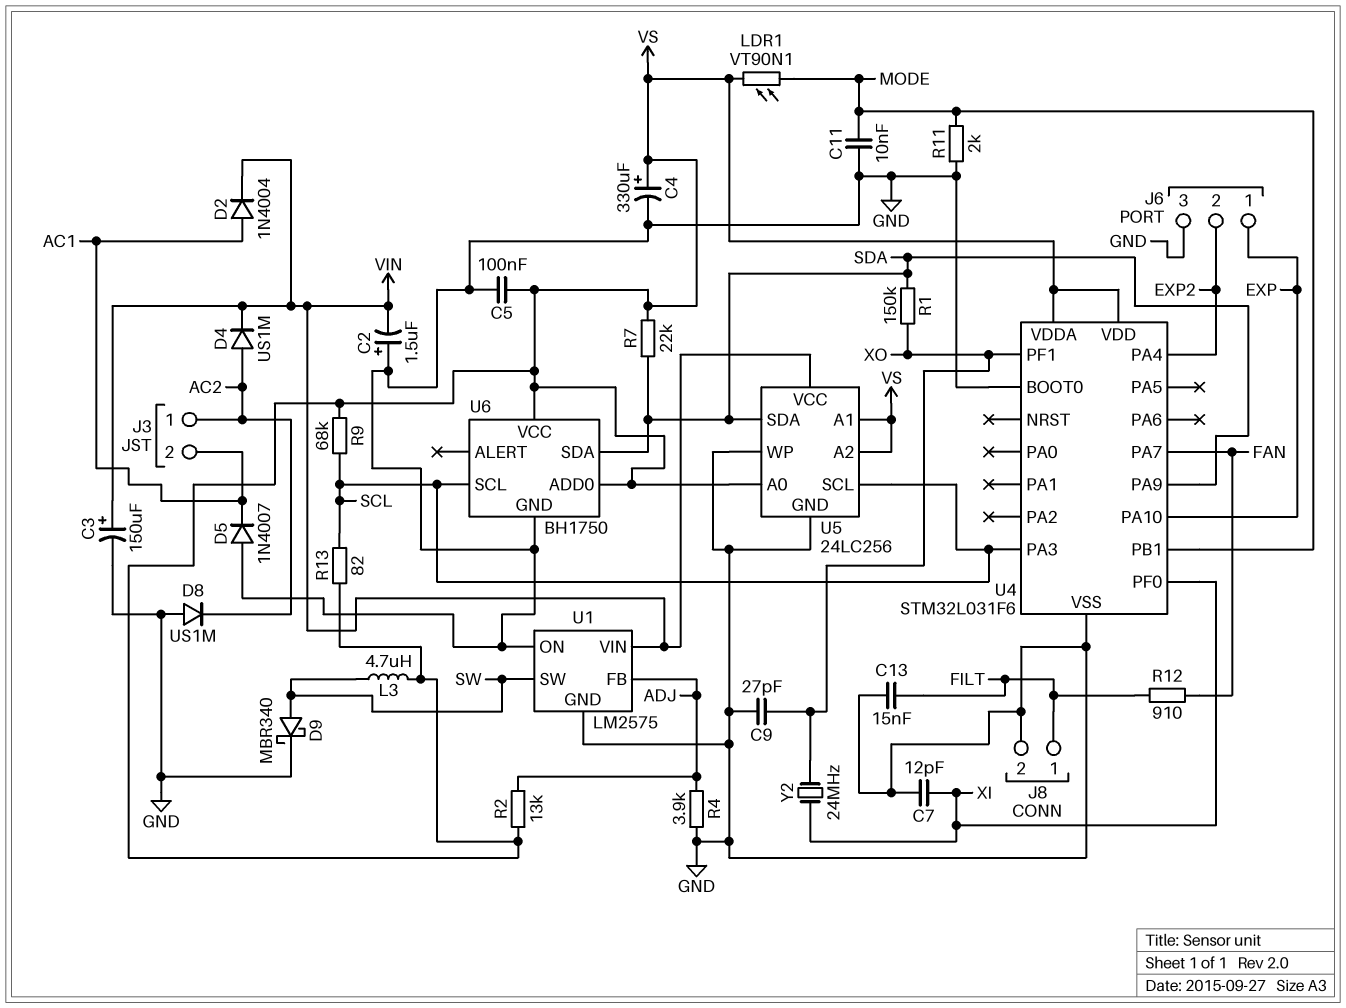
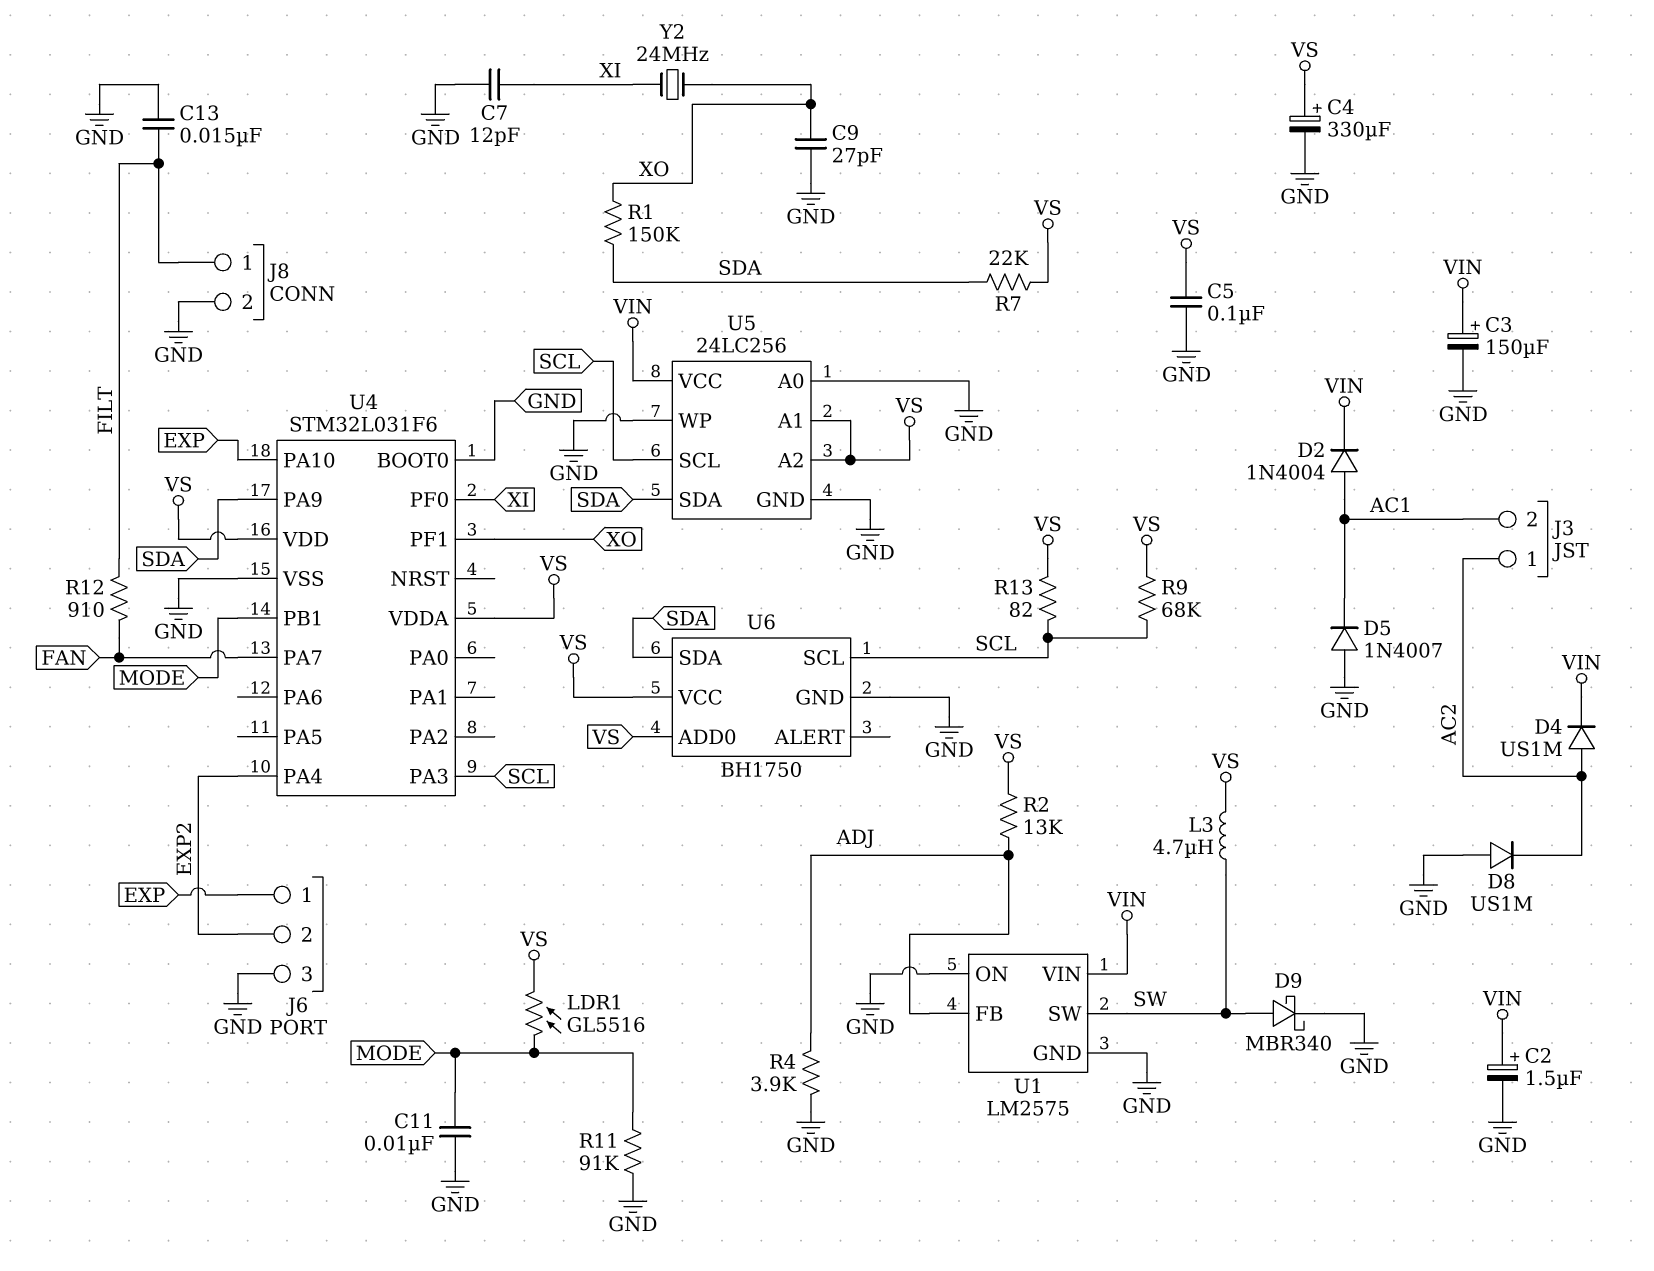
C2: 1.5uF (plus GND, minus VIN) -> 1.5uF (plus VIN, minus GND)
LDR1: VT90N1 (MODE, VS) -> GL5516 (MODE, VS)
R11: 2k (GND, MODE) -> 91k (GND, MODE)
U5 pin A0: VS -> GND

